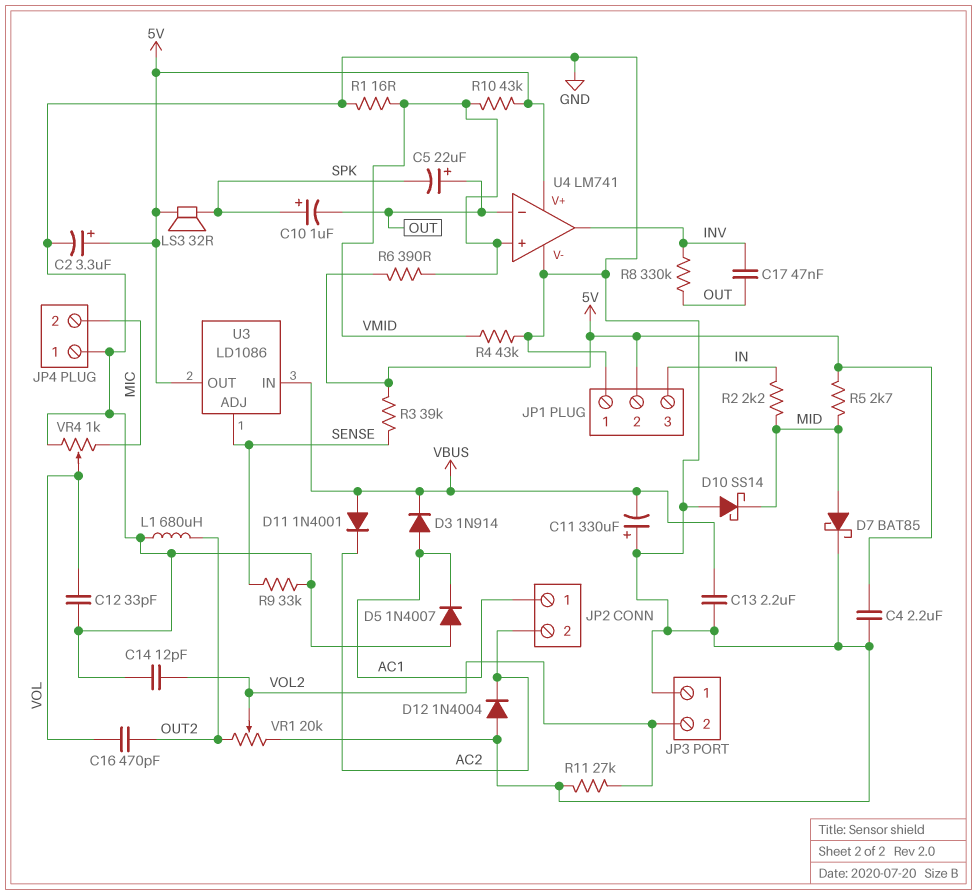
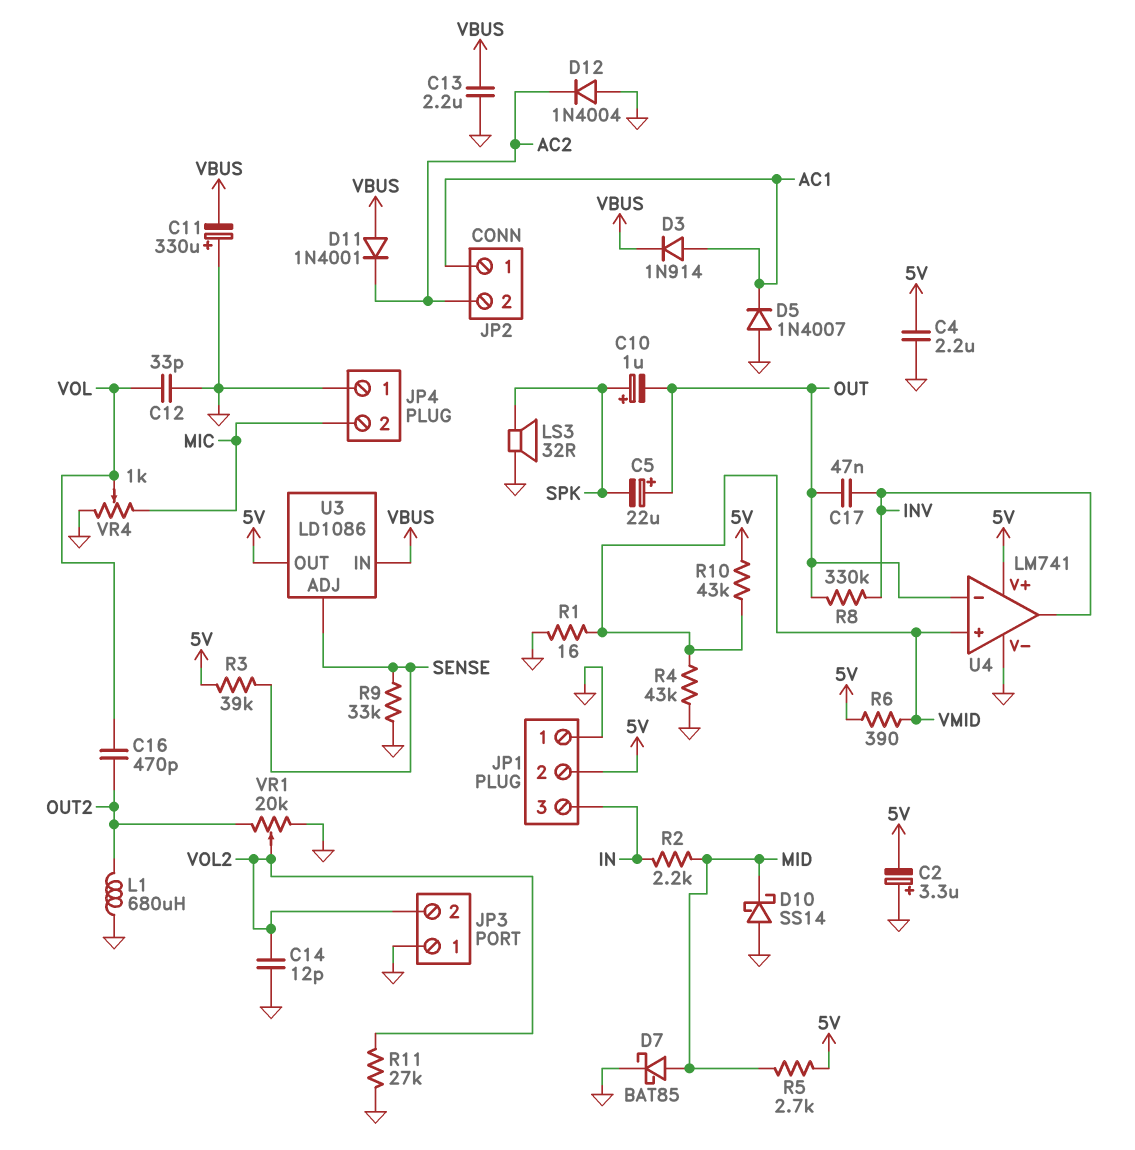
C2: 3.3uF (plus 5V, minus GND) -> 3.3uF (plus GND, minus 5V)
LS3: speaker 32R (5V, SPK) -> speaker 32R (GND, SPK)

